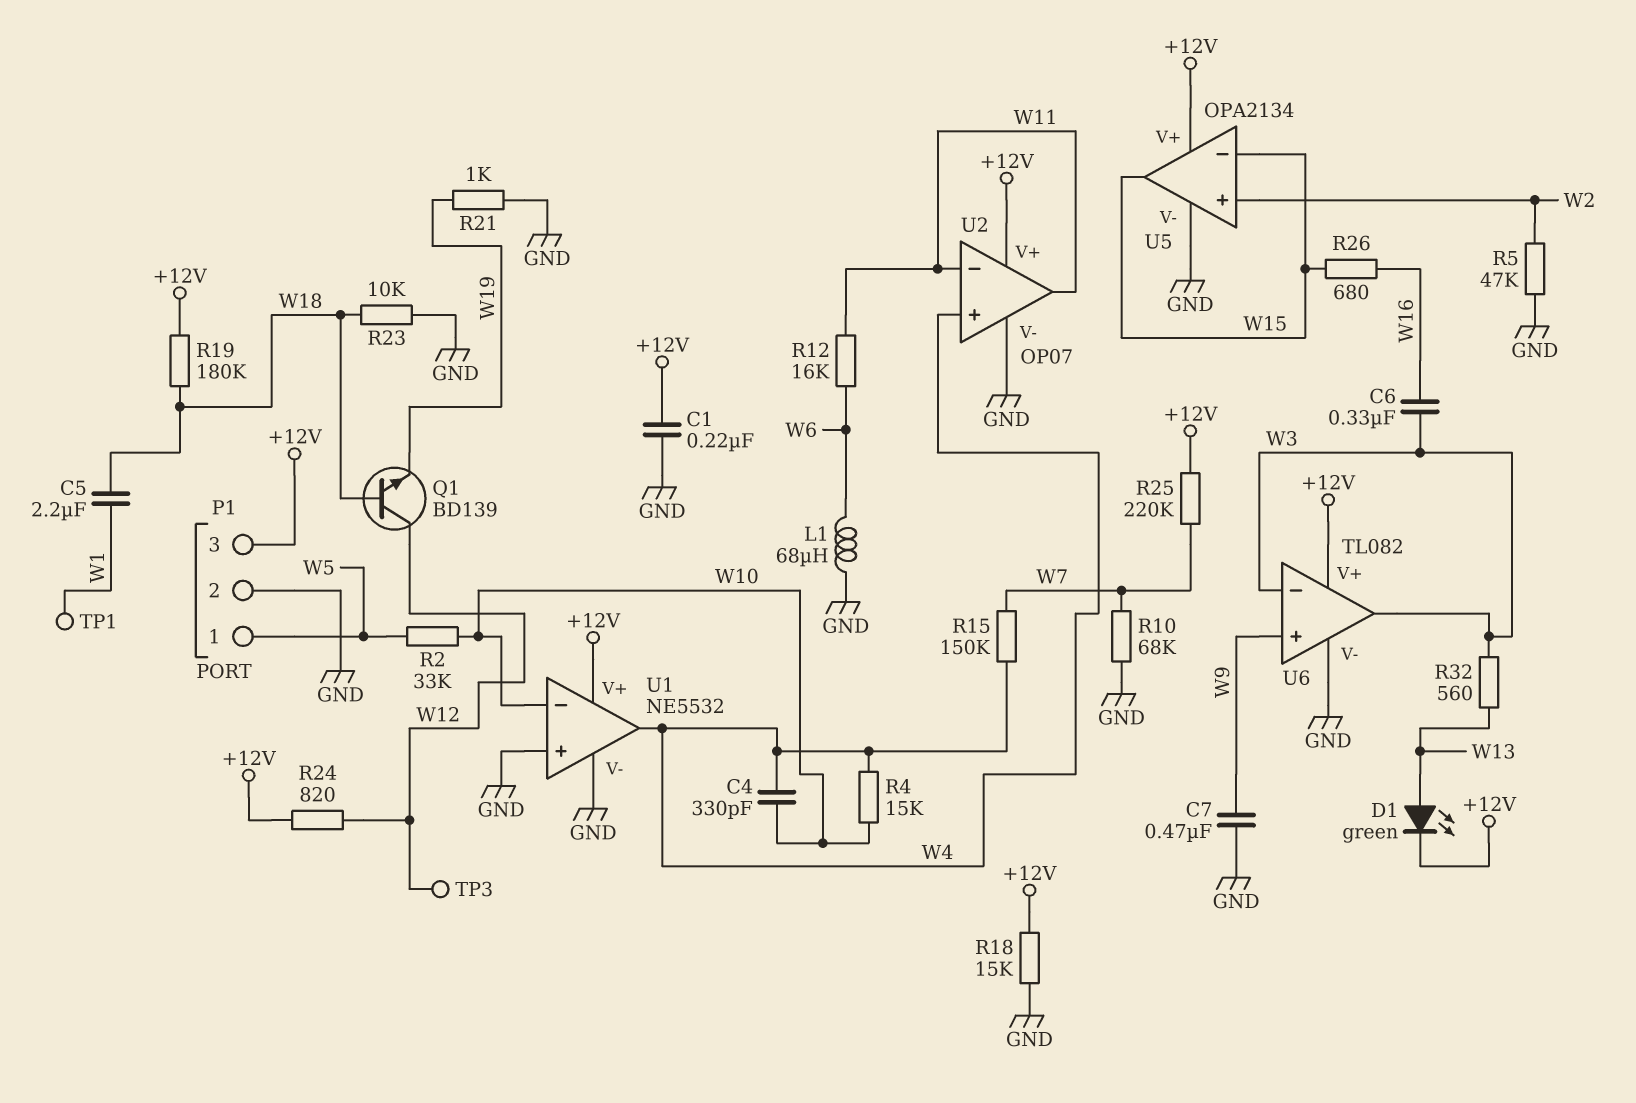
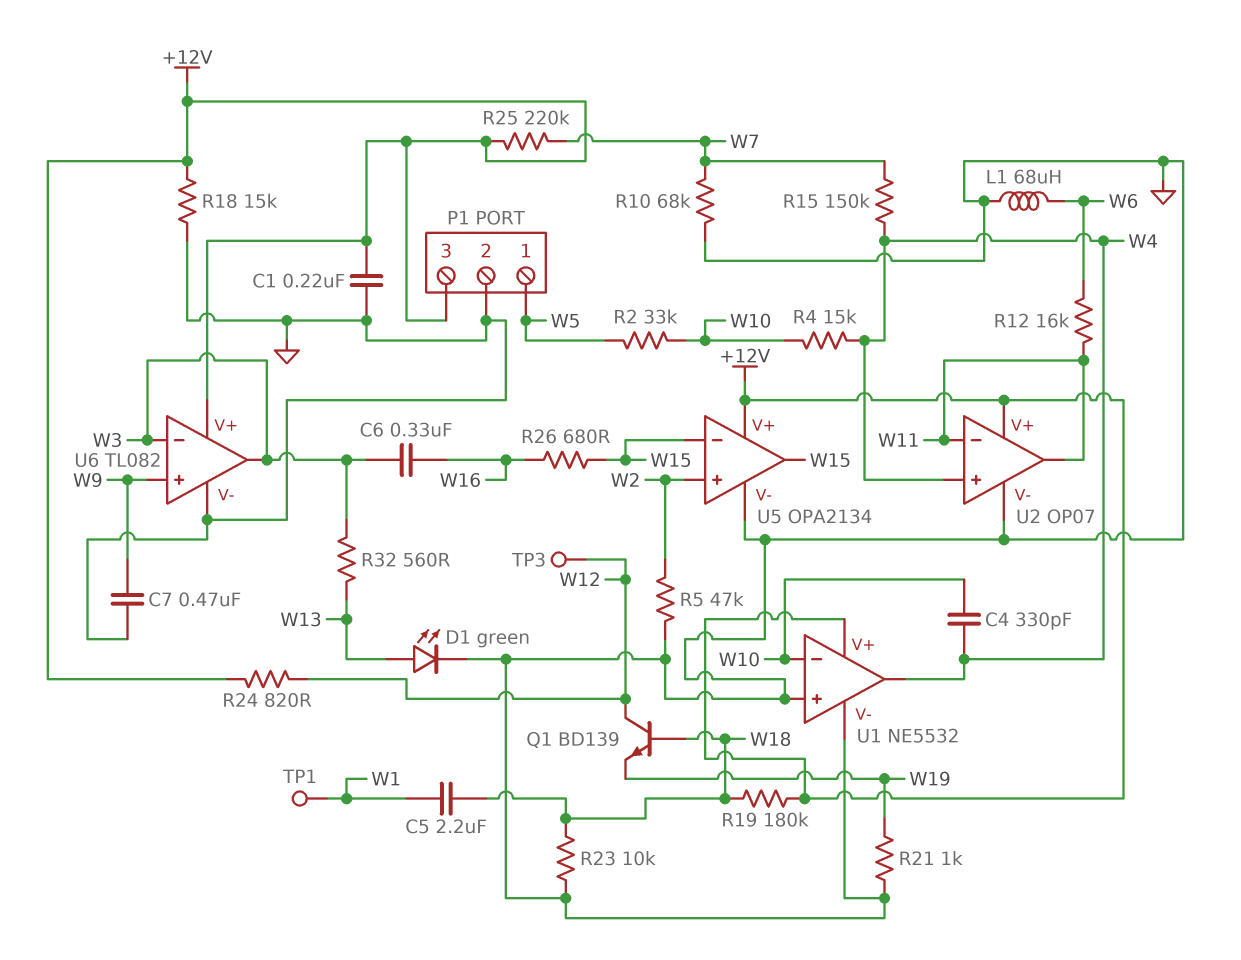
D1: LED green (A W13, K +12V) -> LED green (A W13, K GND)

